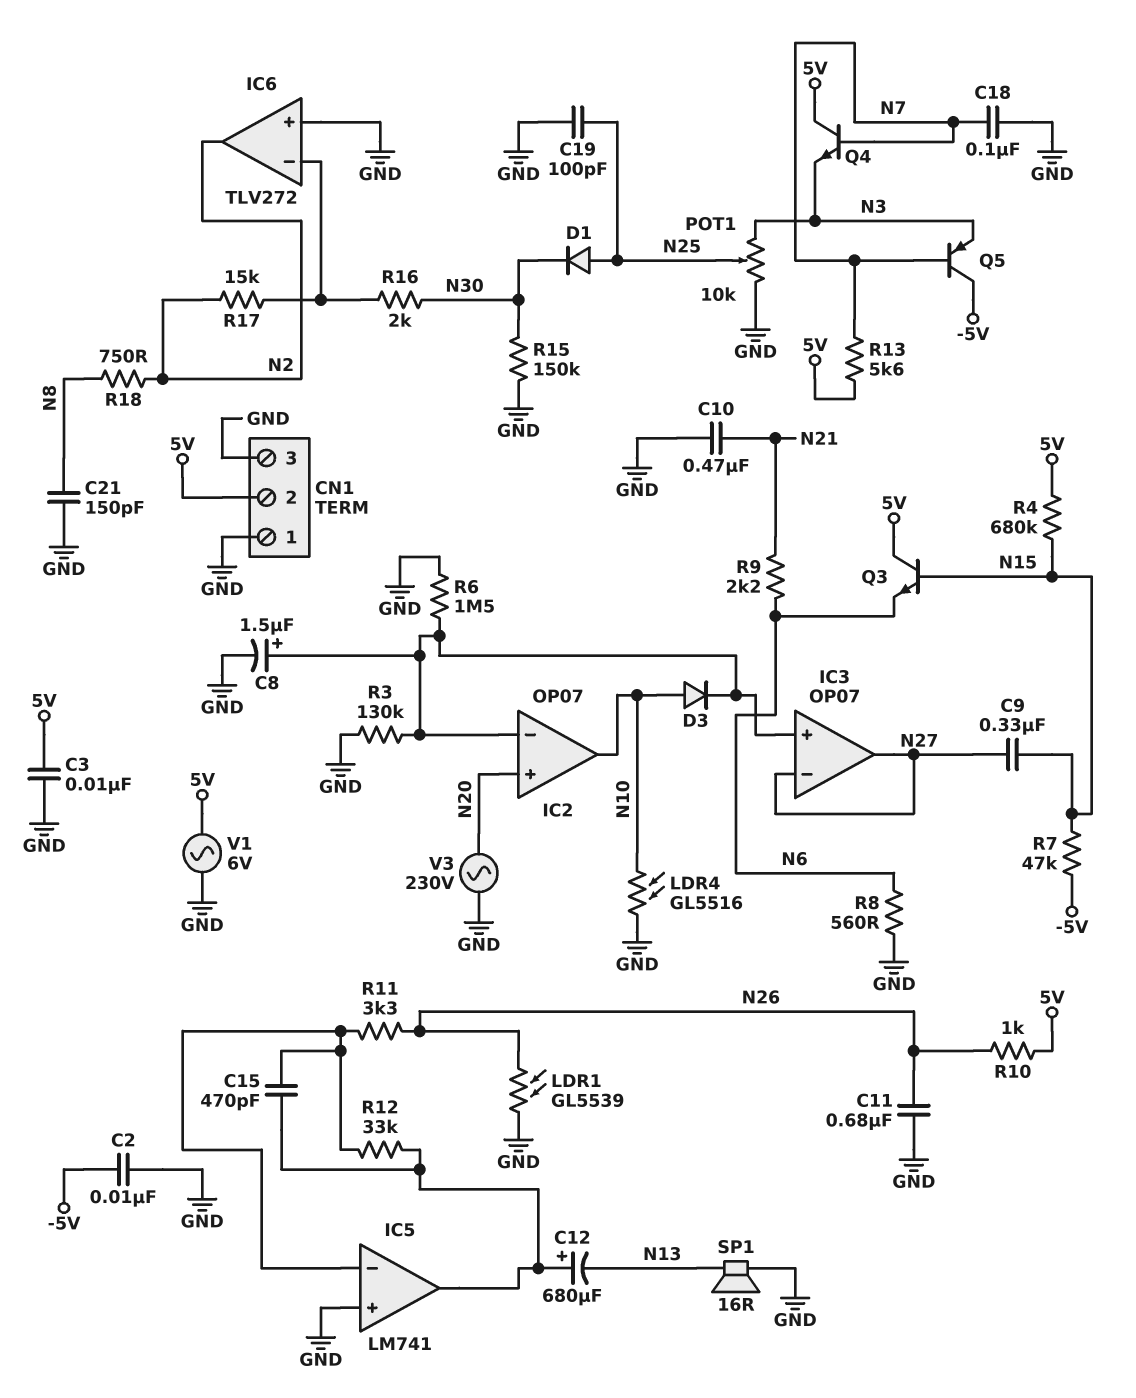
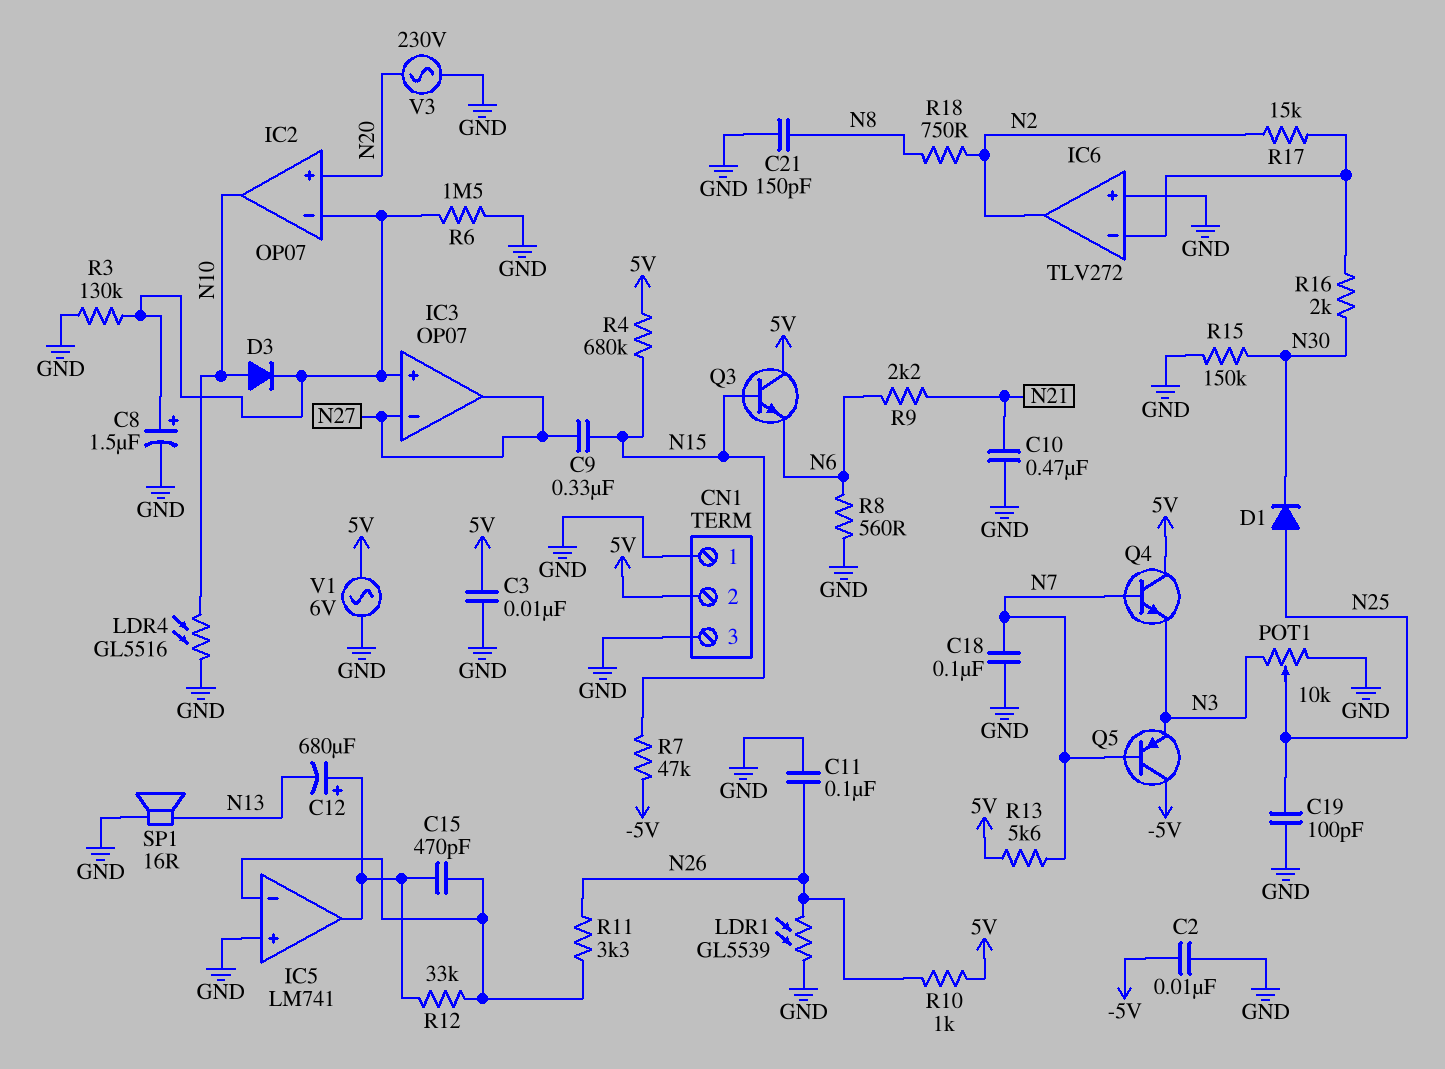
C11: 680nF (GND, N26) -> 100nF (GND, N26)

